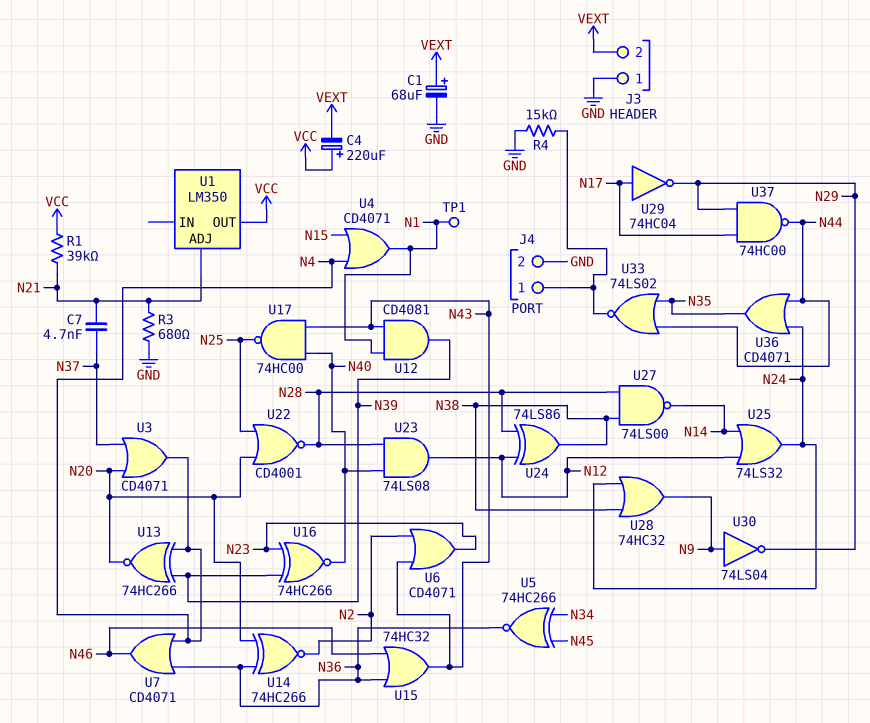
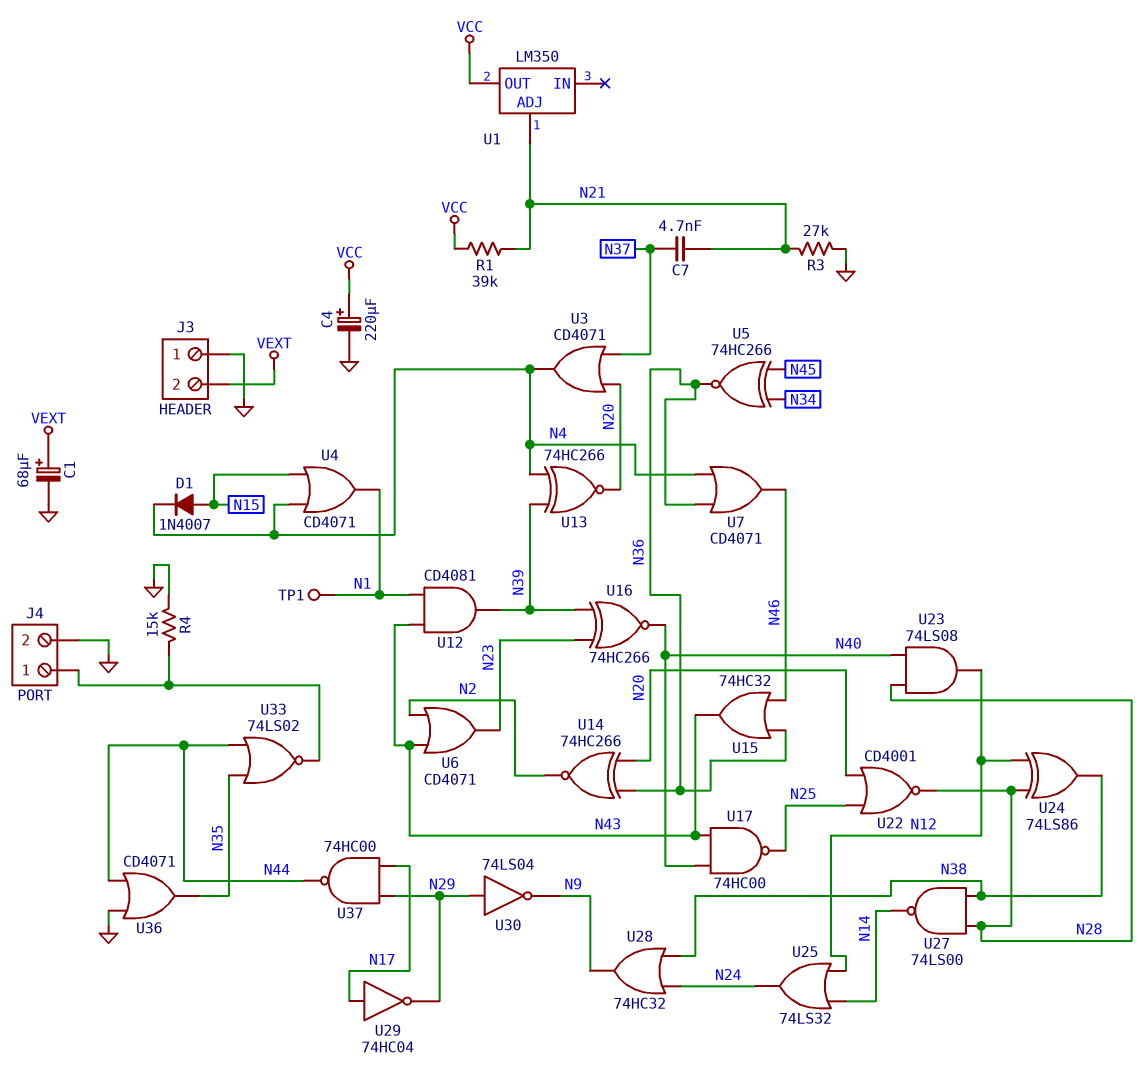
C4: 220uF (plus VCC, minus VEXT) -> 220uF (plus VCC, minus GND)
D1: none -> diode 1N4007 (A N15, K N4)
R3: 680 (GND, N21) -> 27k (GND, N21)
U30: NOT 74LS04 (in N9, out N29) -> NOT 74LS04 (in N29, out N9)
U36: OR CD4071 (in N24, in N44, out N35) -> OR CD4071 (in GND, in N44, out N35)

